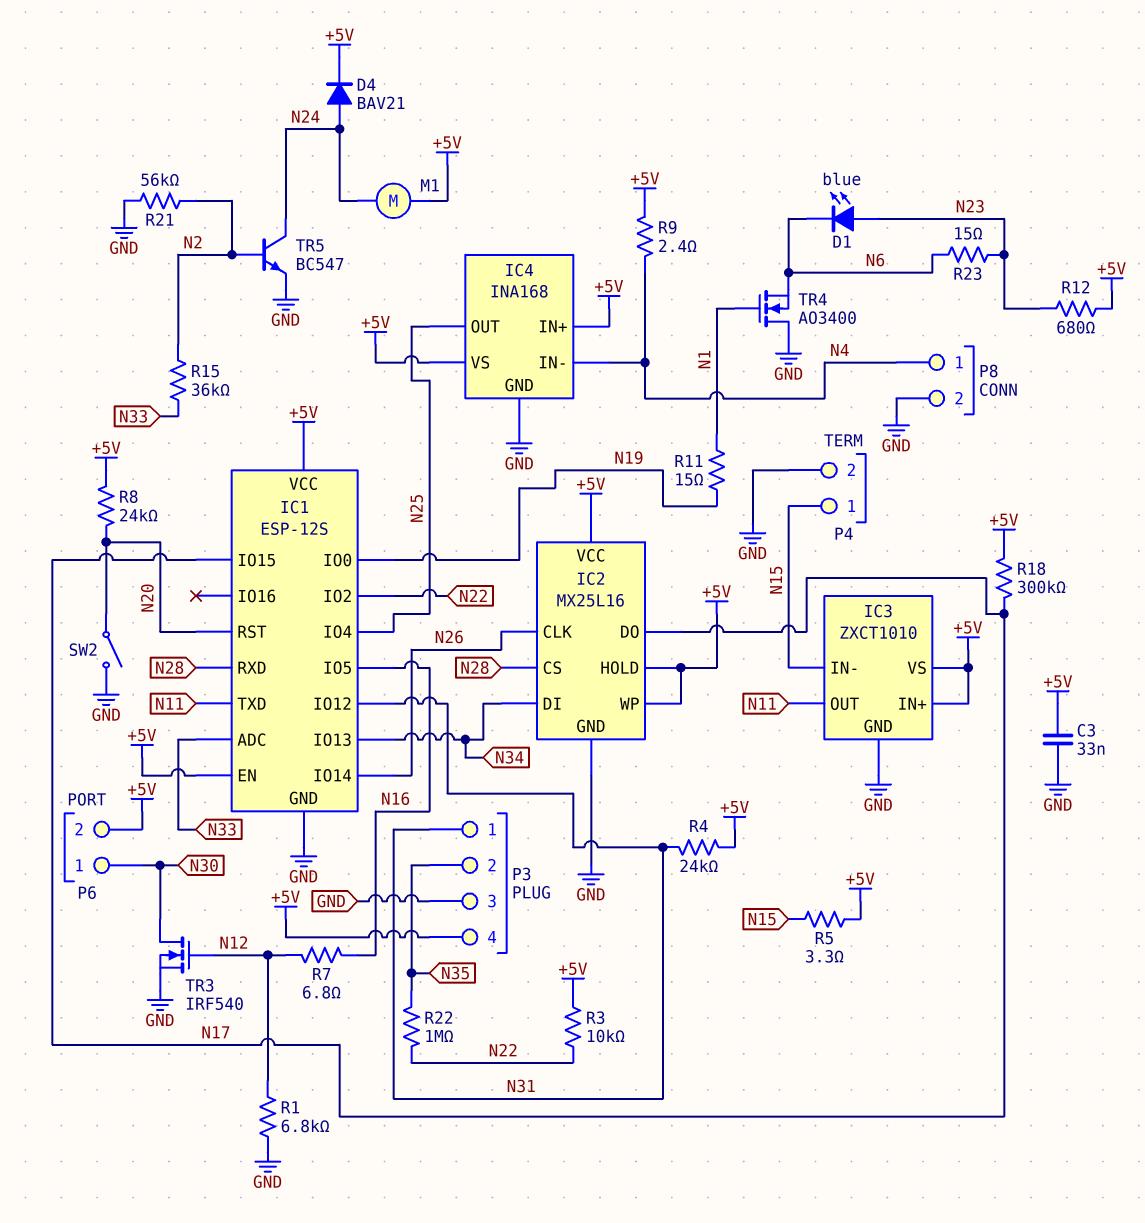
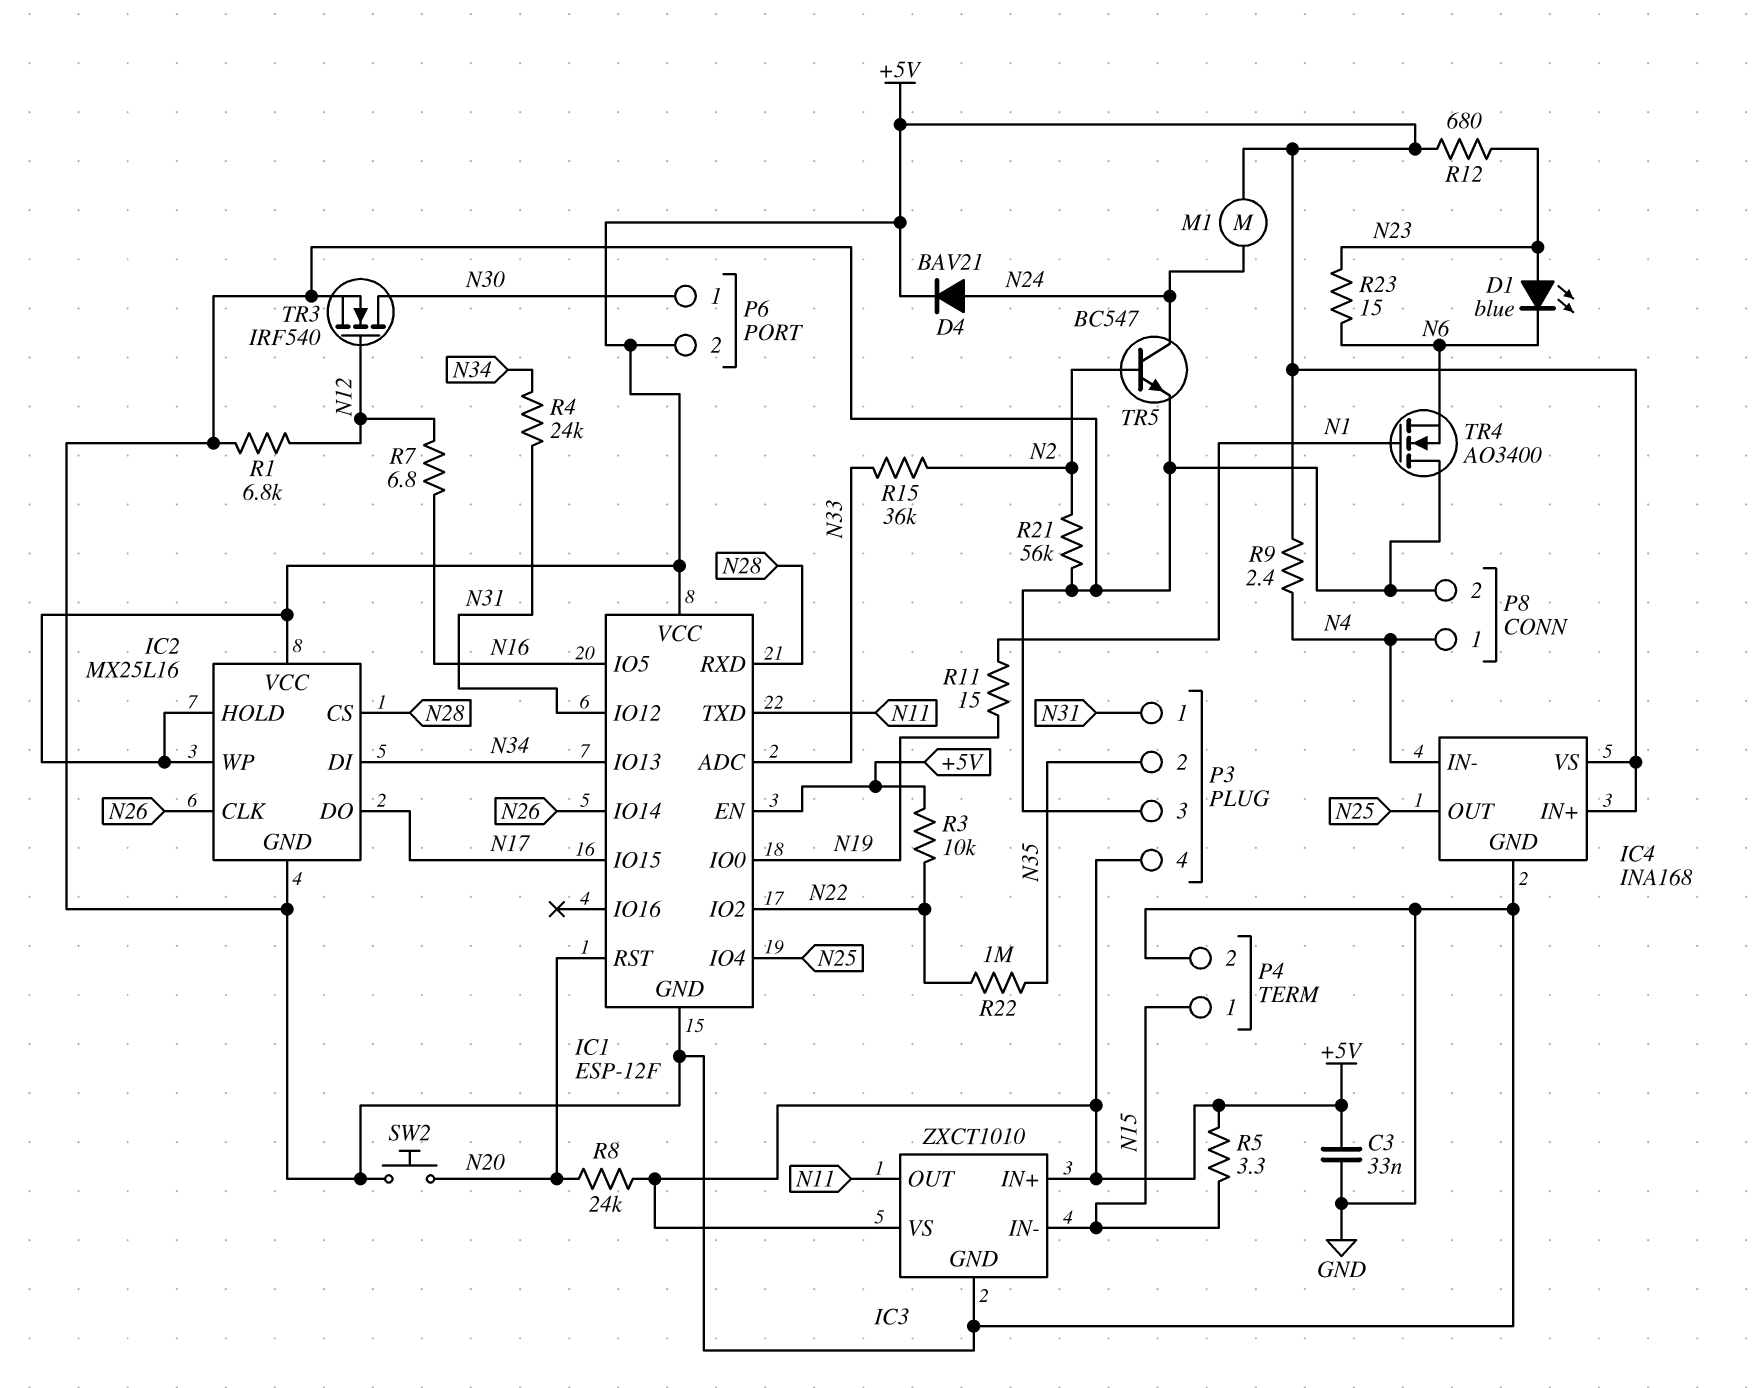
IC1: ESP-12S -> ESP-12F
R4: 24k (+5V, N31) -> 24k (N31, N34)
R18: 300k (+5V, N17) -> none
SW2: switch (GND, N20) -> button (GND, N20)

